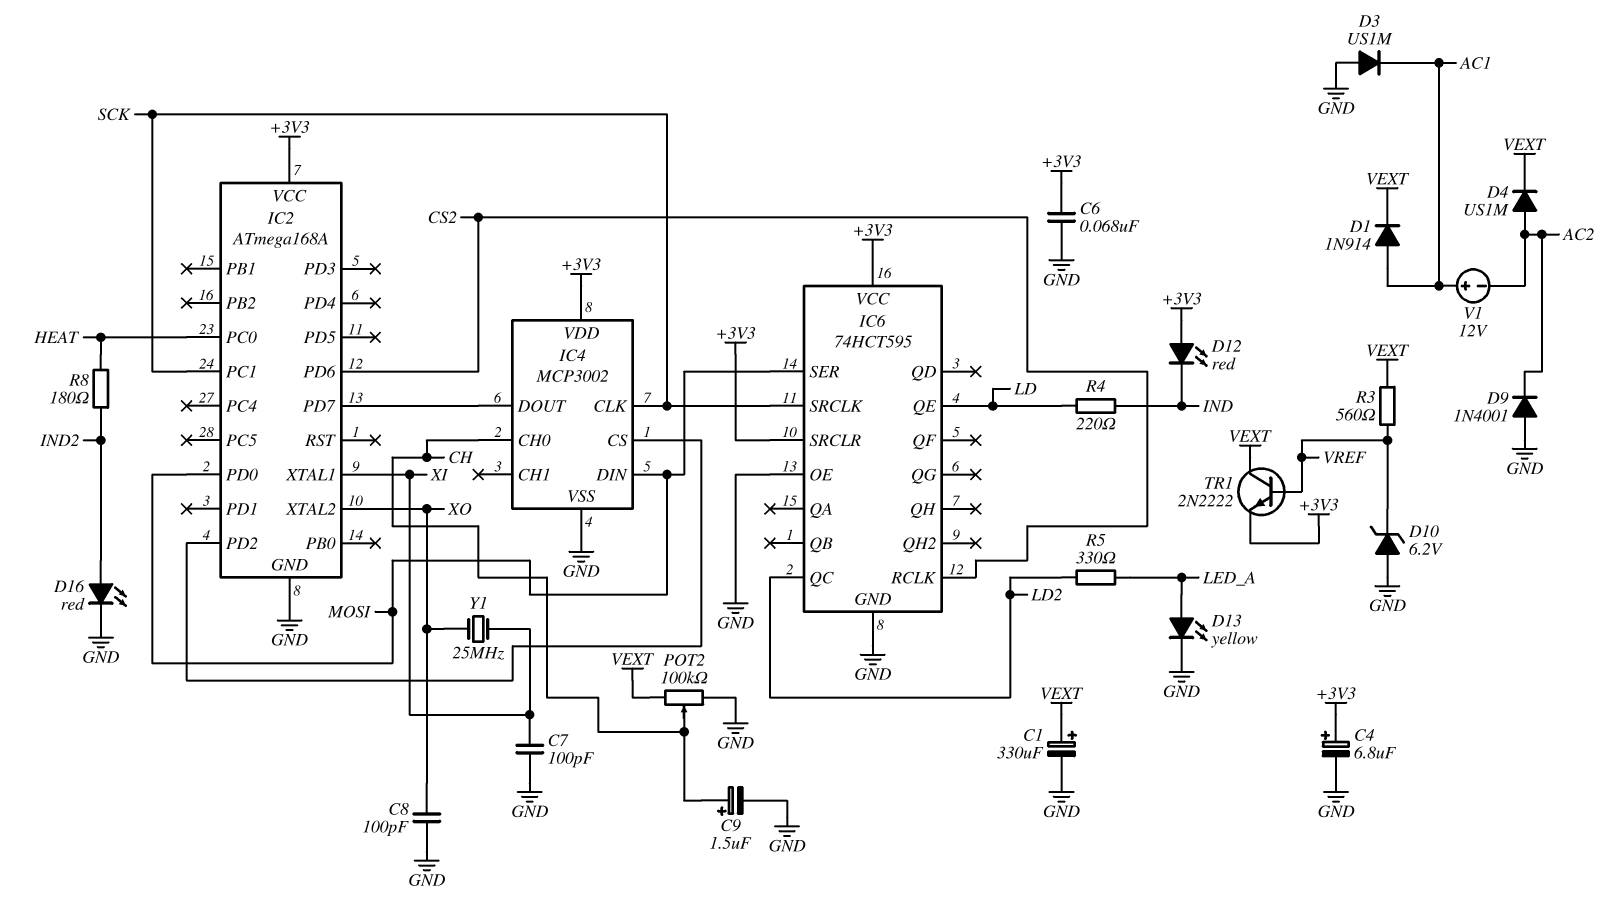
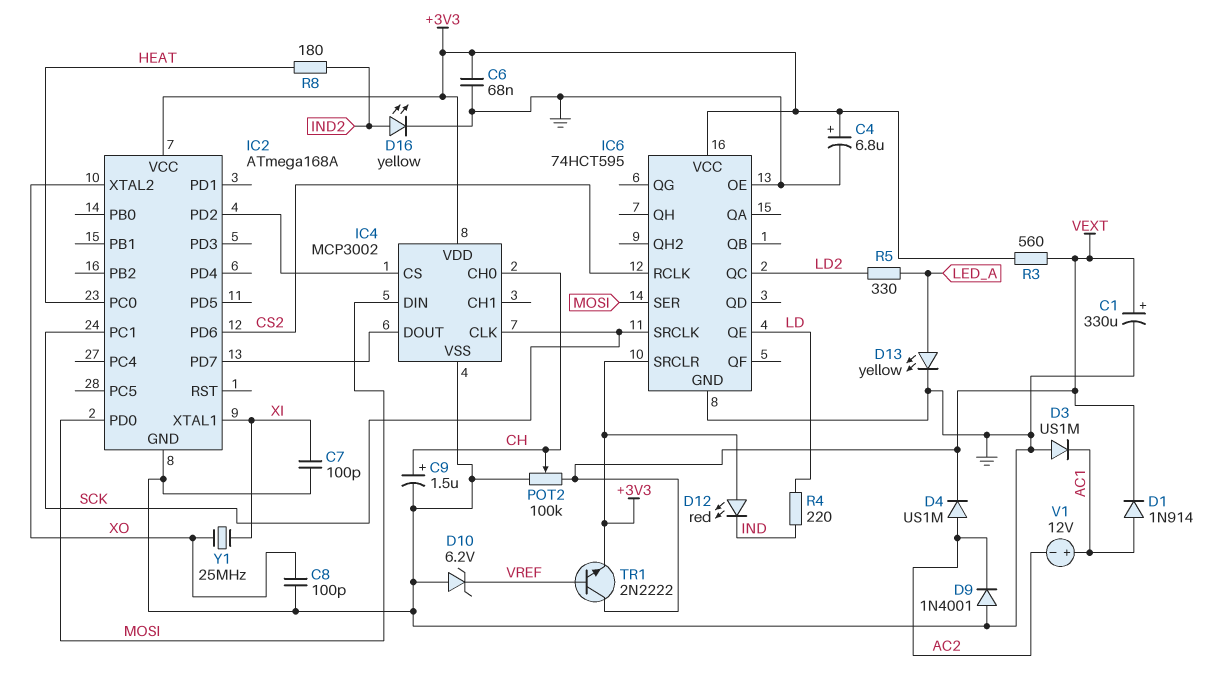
D16: LED red (A IND2, K GND) -> LED yellow (A IND2, K GND)
R3: 560 (VEXT, VREF) -> 560 (+3V3, VEXT)

